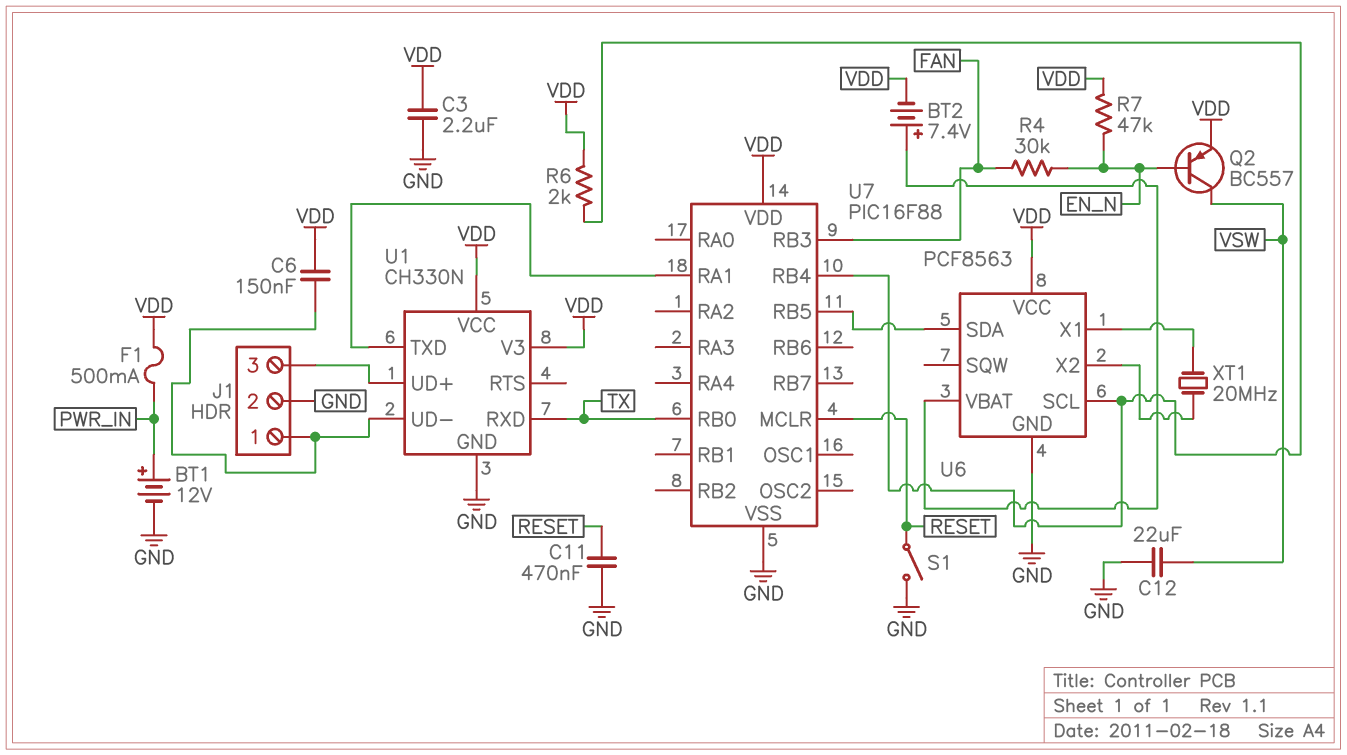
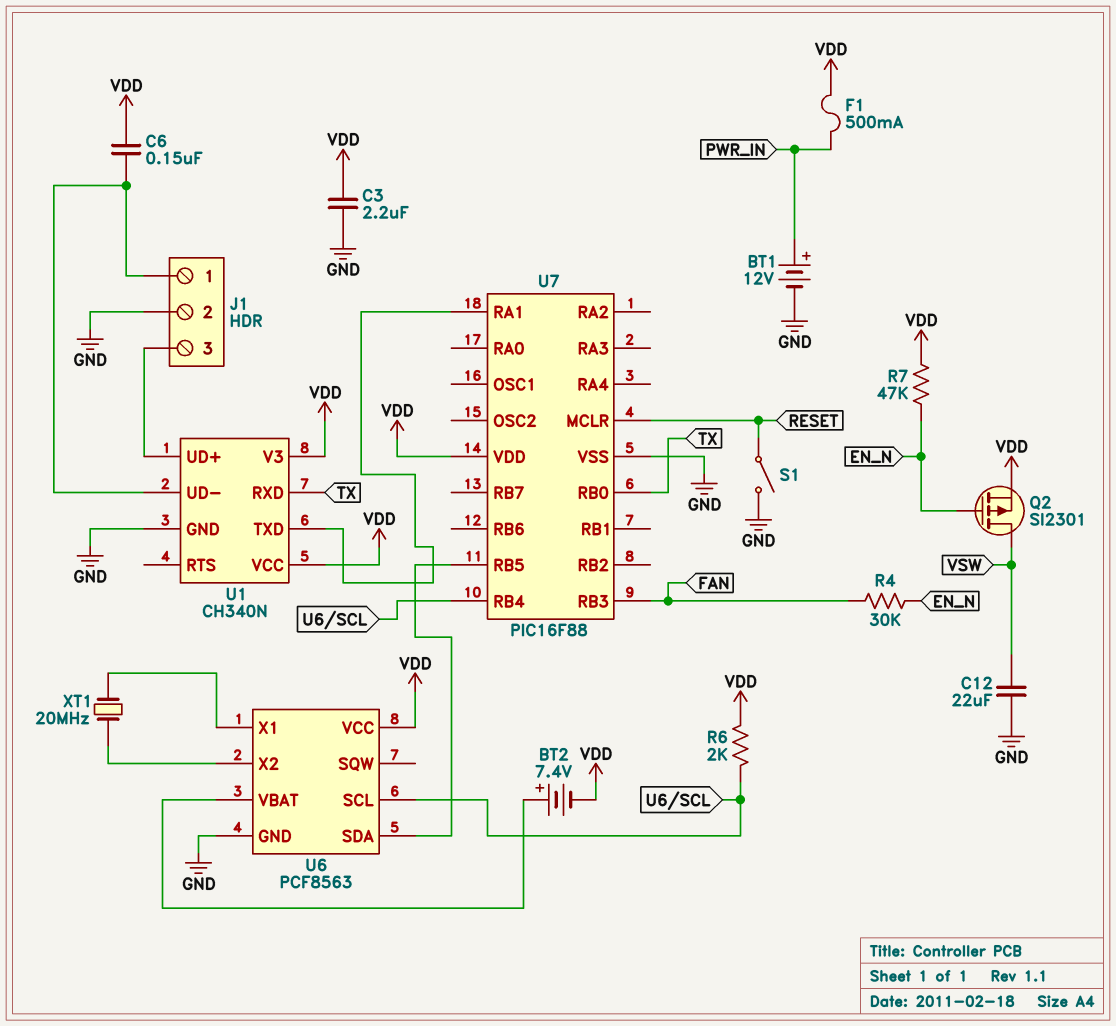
C11: 470nF (GND, RESET) -> none
Q2: PNP BC557 (B EN_N, C VSW, E VDD) -> PMOS SI2301 (G EN_N, D VSW, S VDD)
U1: CH330N -> CH340N

